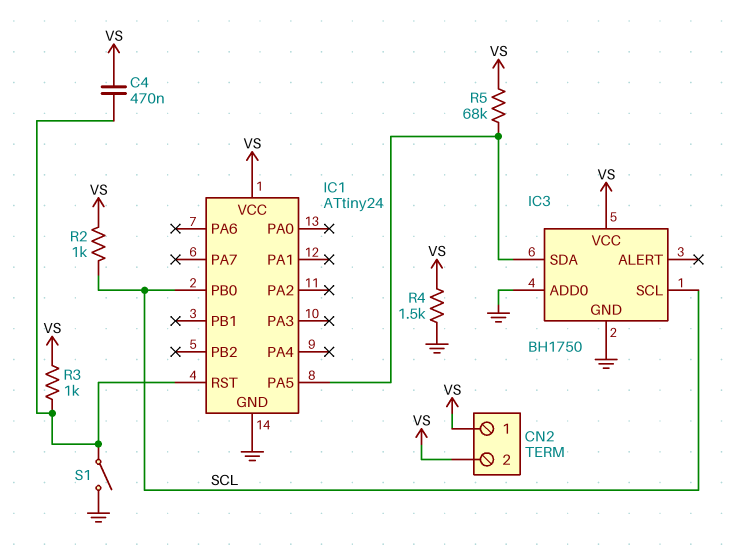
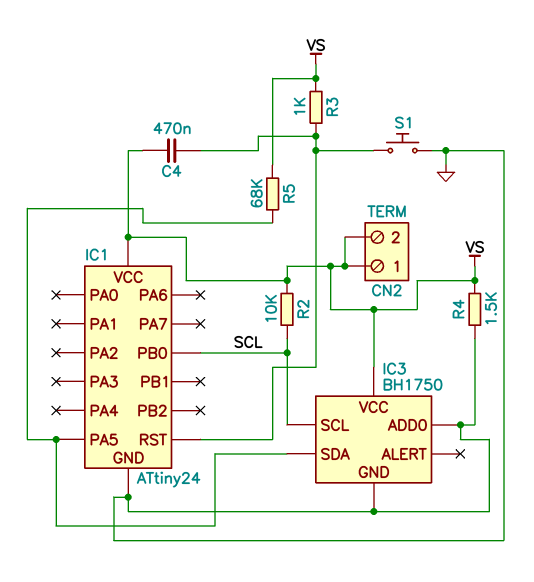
R2: 1k (SCL, VS) -> 10k (SCL, VS)
S1: switch (GND, IC1/RST) -> button (GND, IC1/RST)

